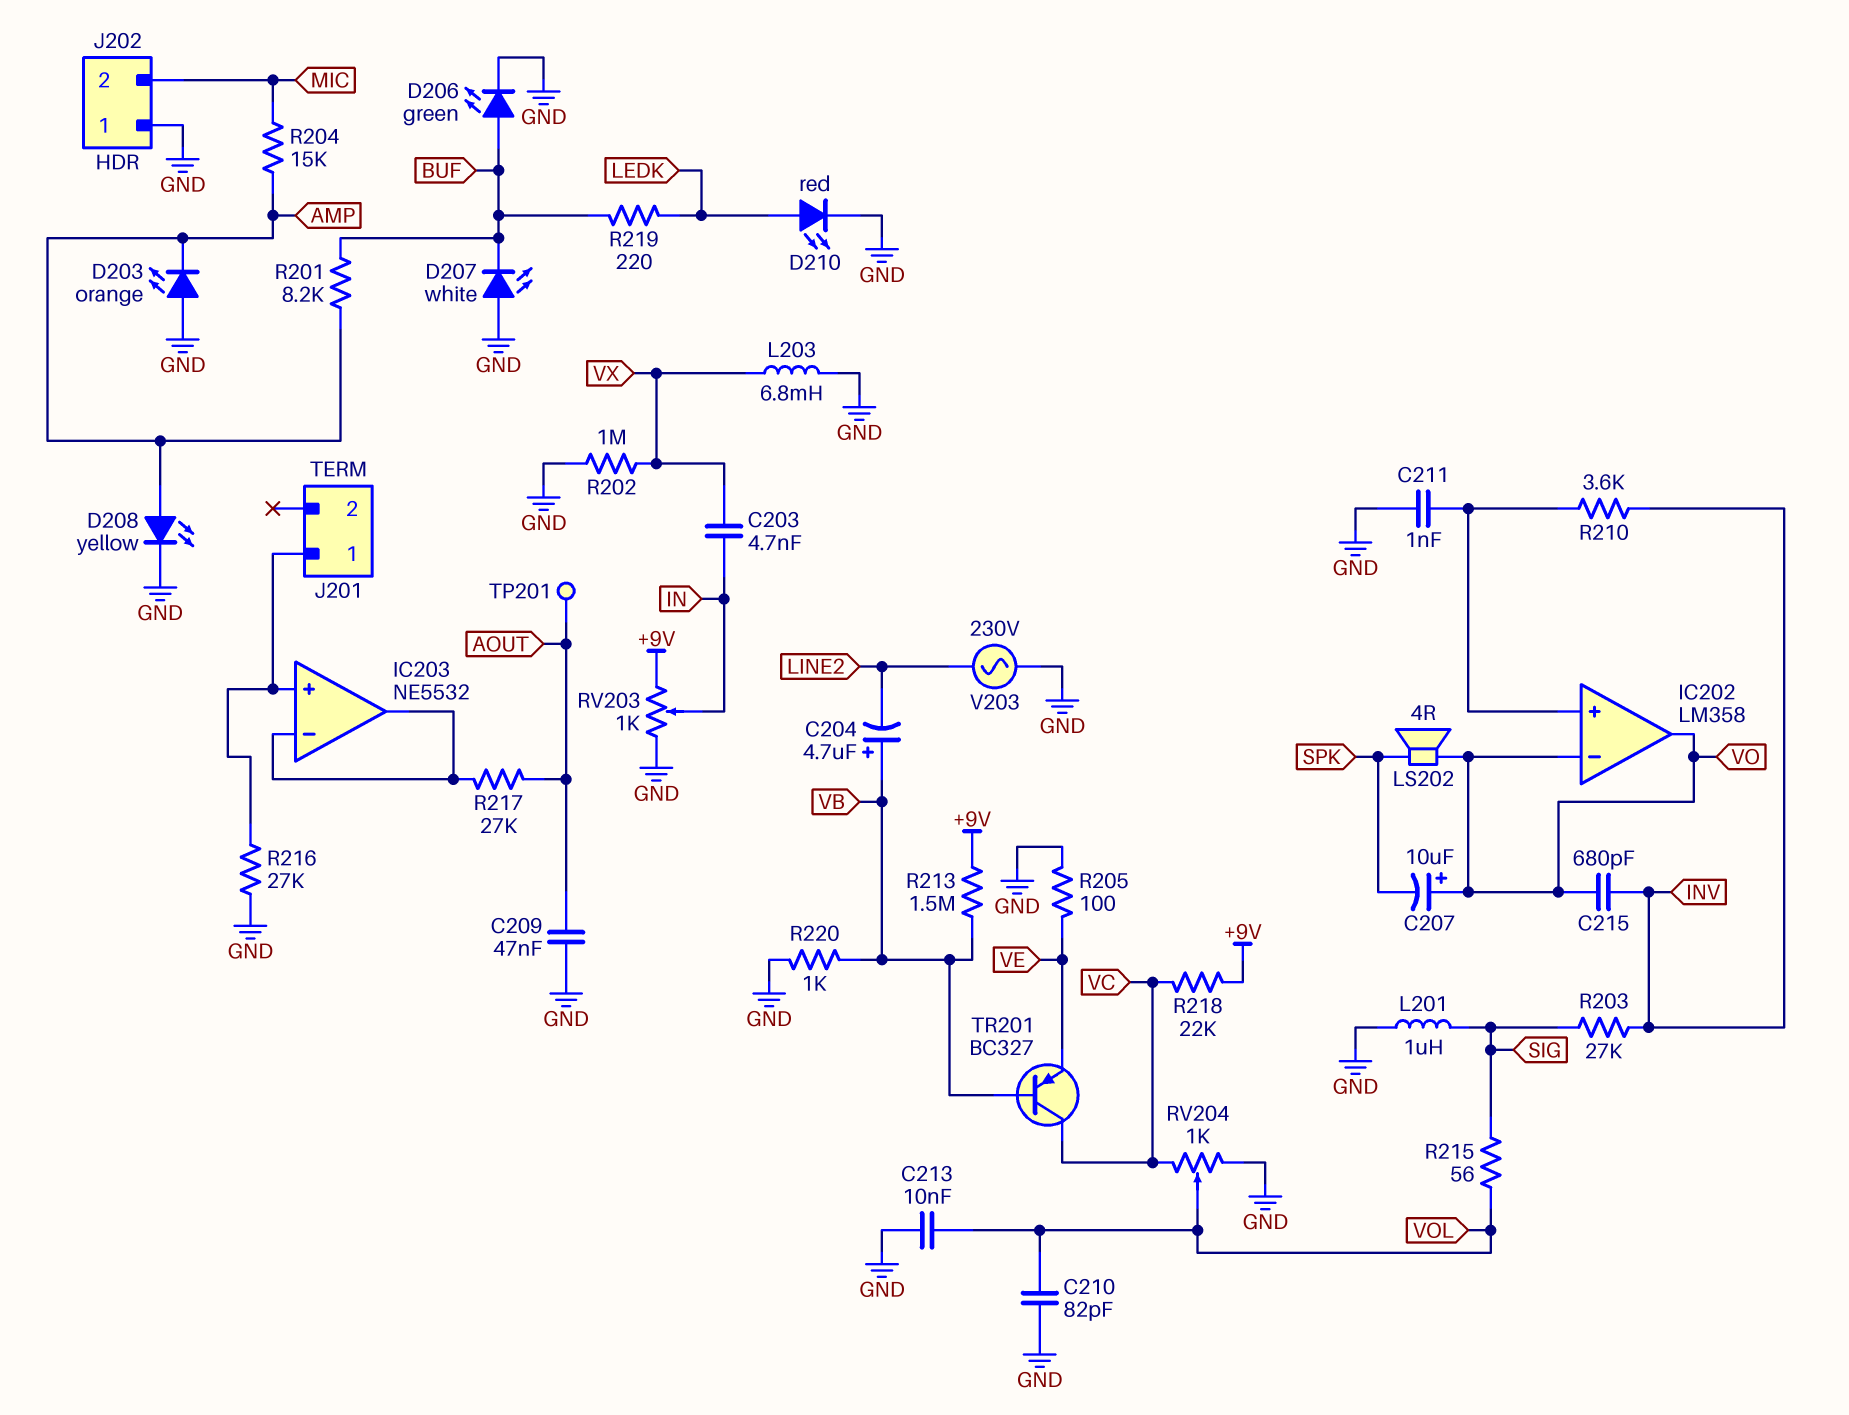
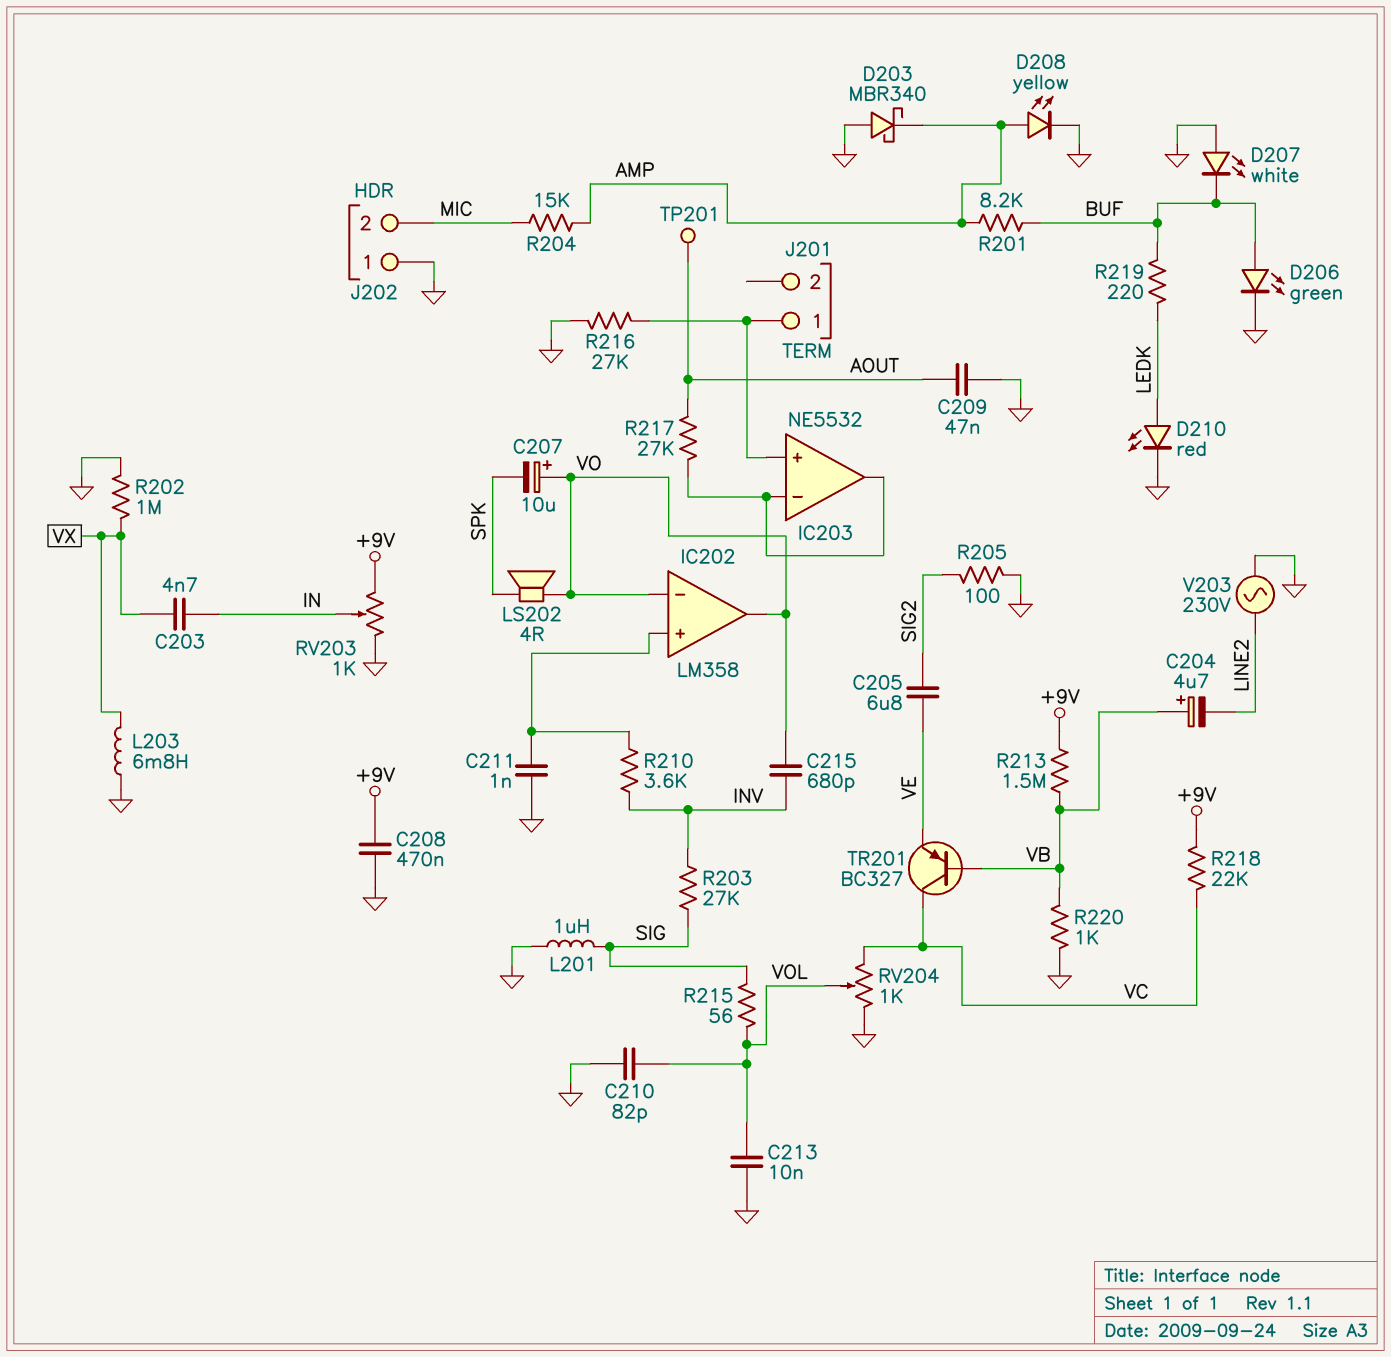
C205: none -> 6.8uF (SIG2, VE)
C208: none -> 470nF (+9V, GND)
D203: LED orange (A GND, K AMP) -> schottky MBR340 (A GND, K AMP)
R205: 100 (GND, VE) -> 100 (GND, SIG2)

